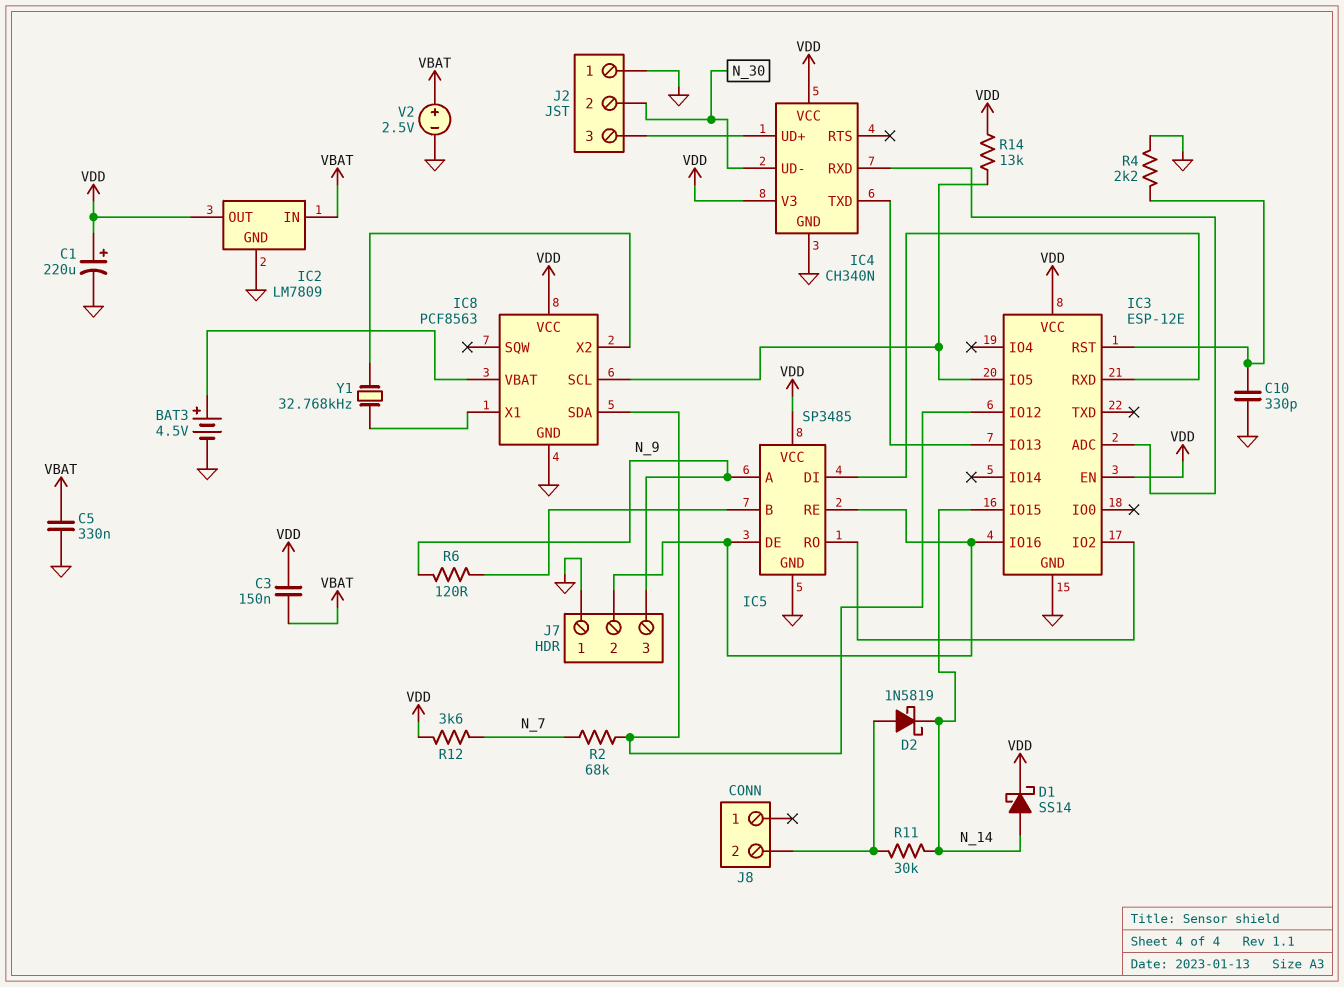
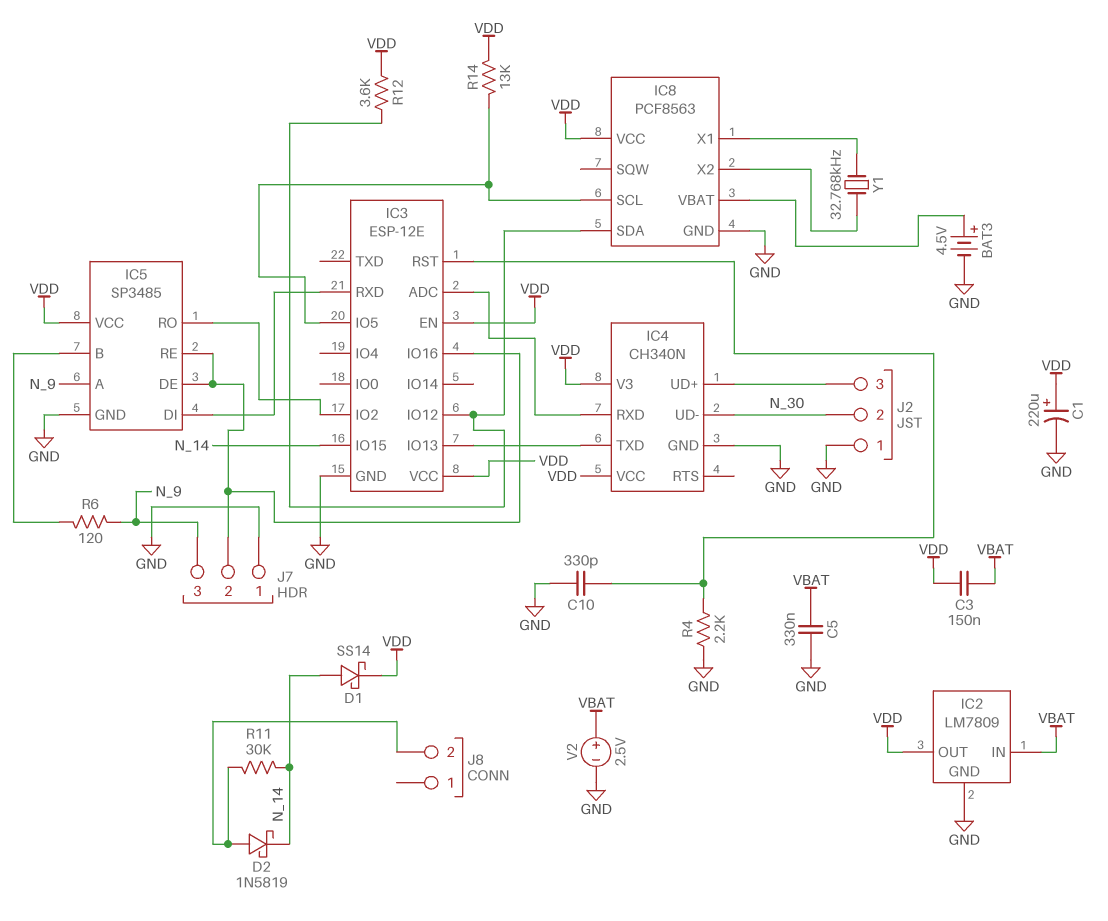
R2: 68k (IC3/IO12, N_7) -> none
R12: 3.6k (N_7, VDD) -> 3.6k (IC3/IO12, VDD)

